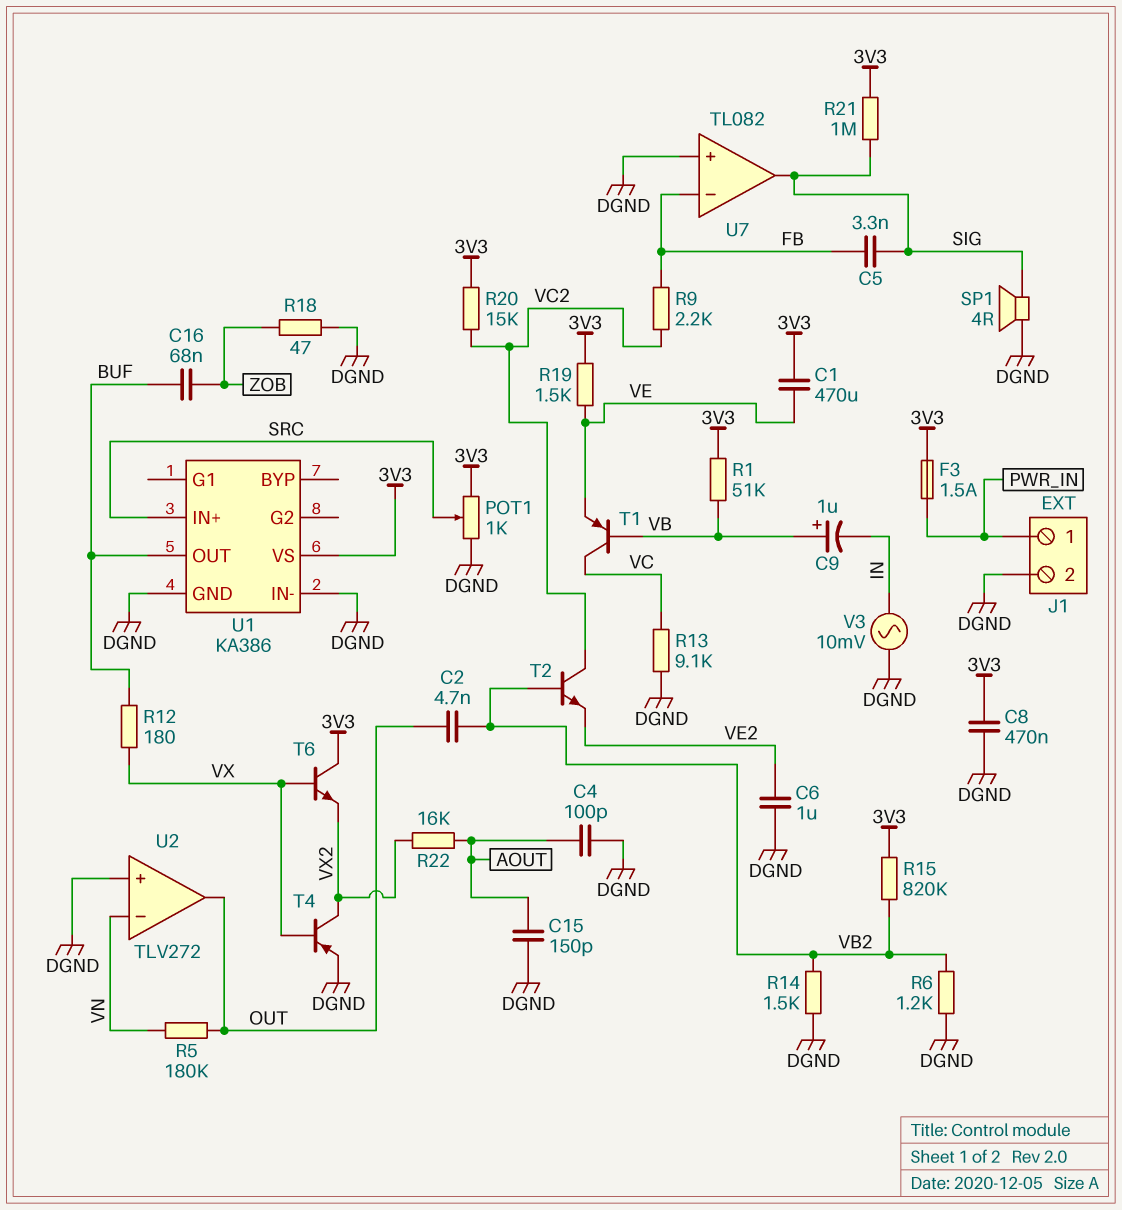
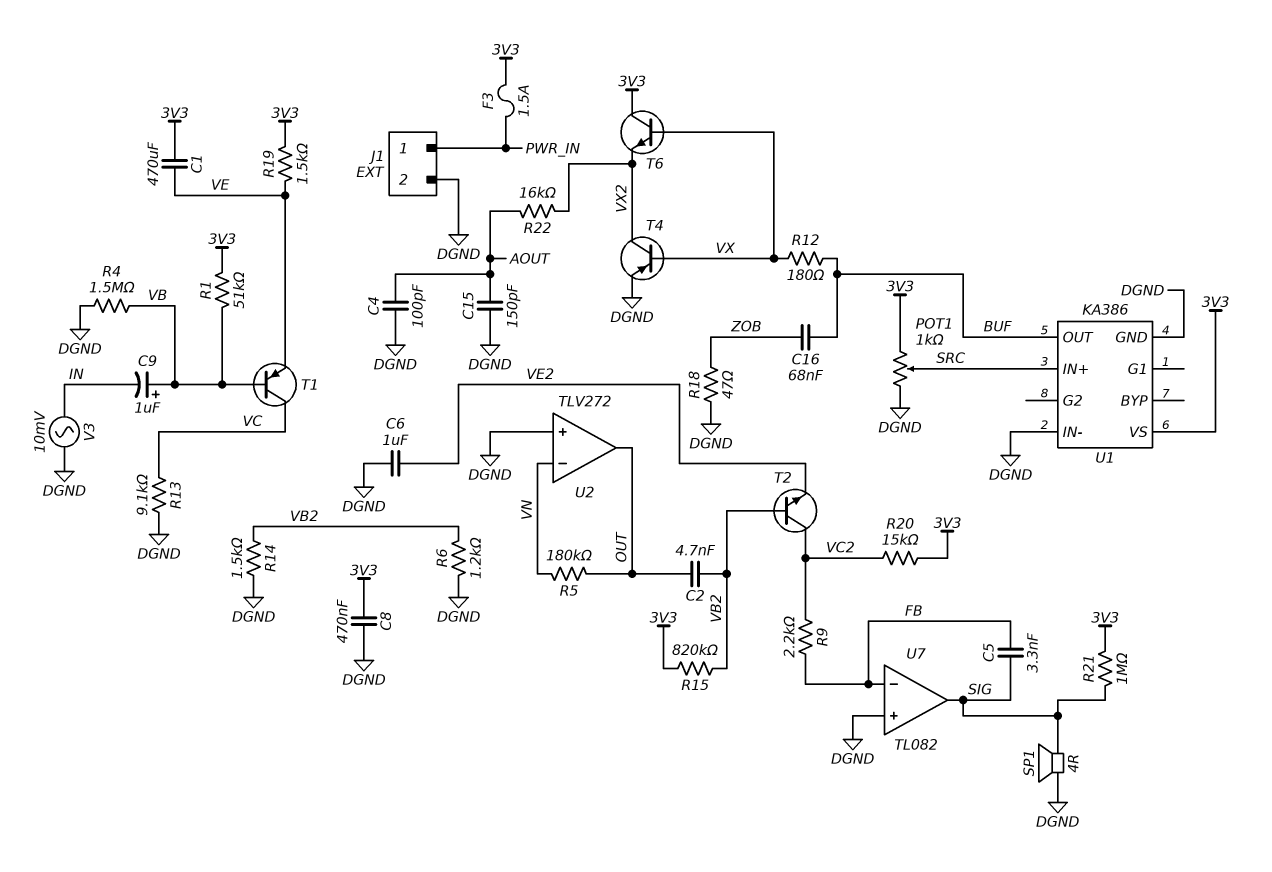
R4: none -> 1.5M (DGND, VB)

